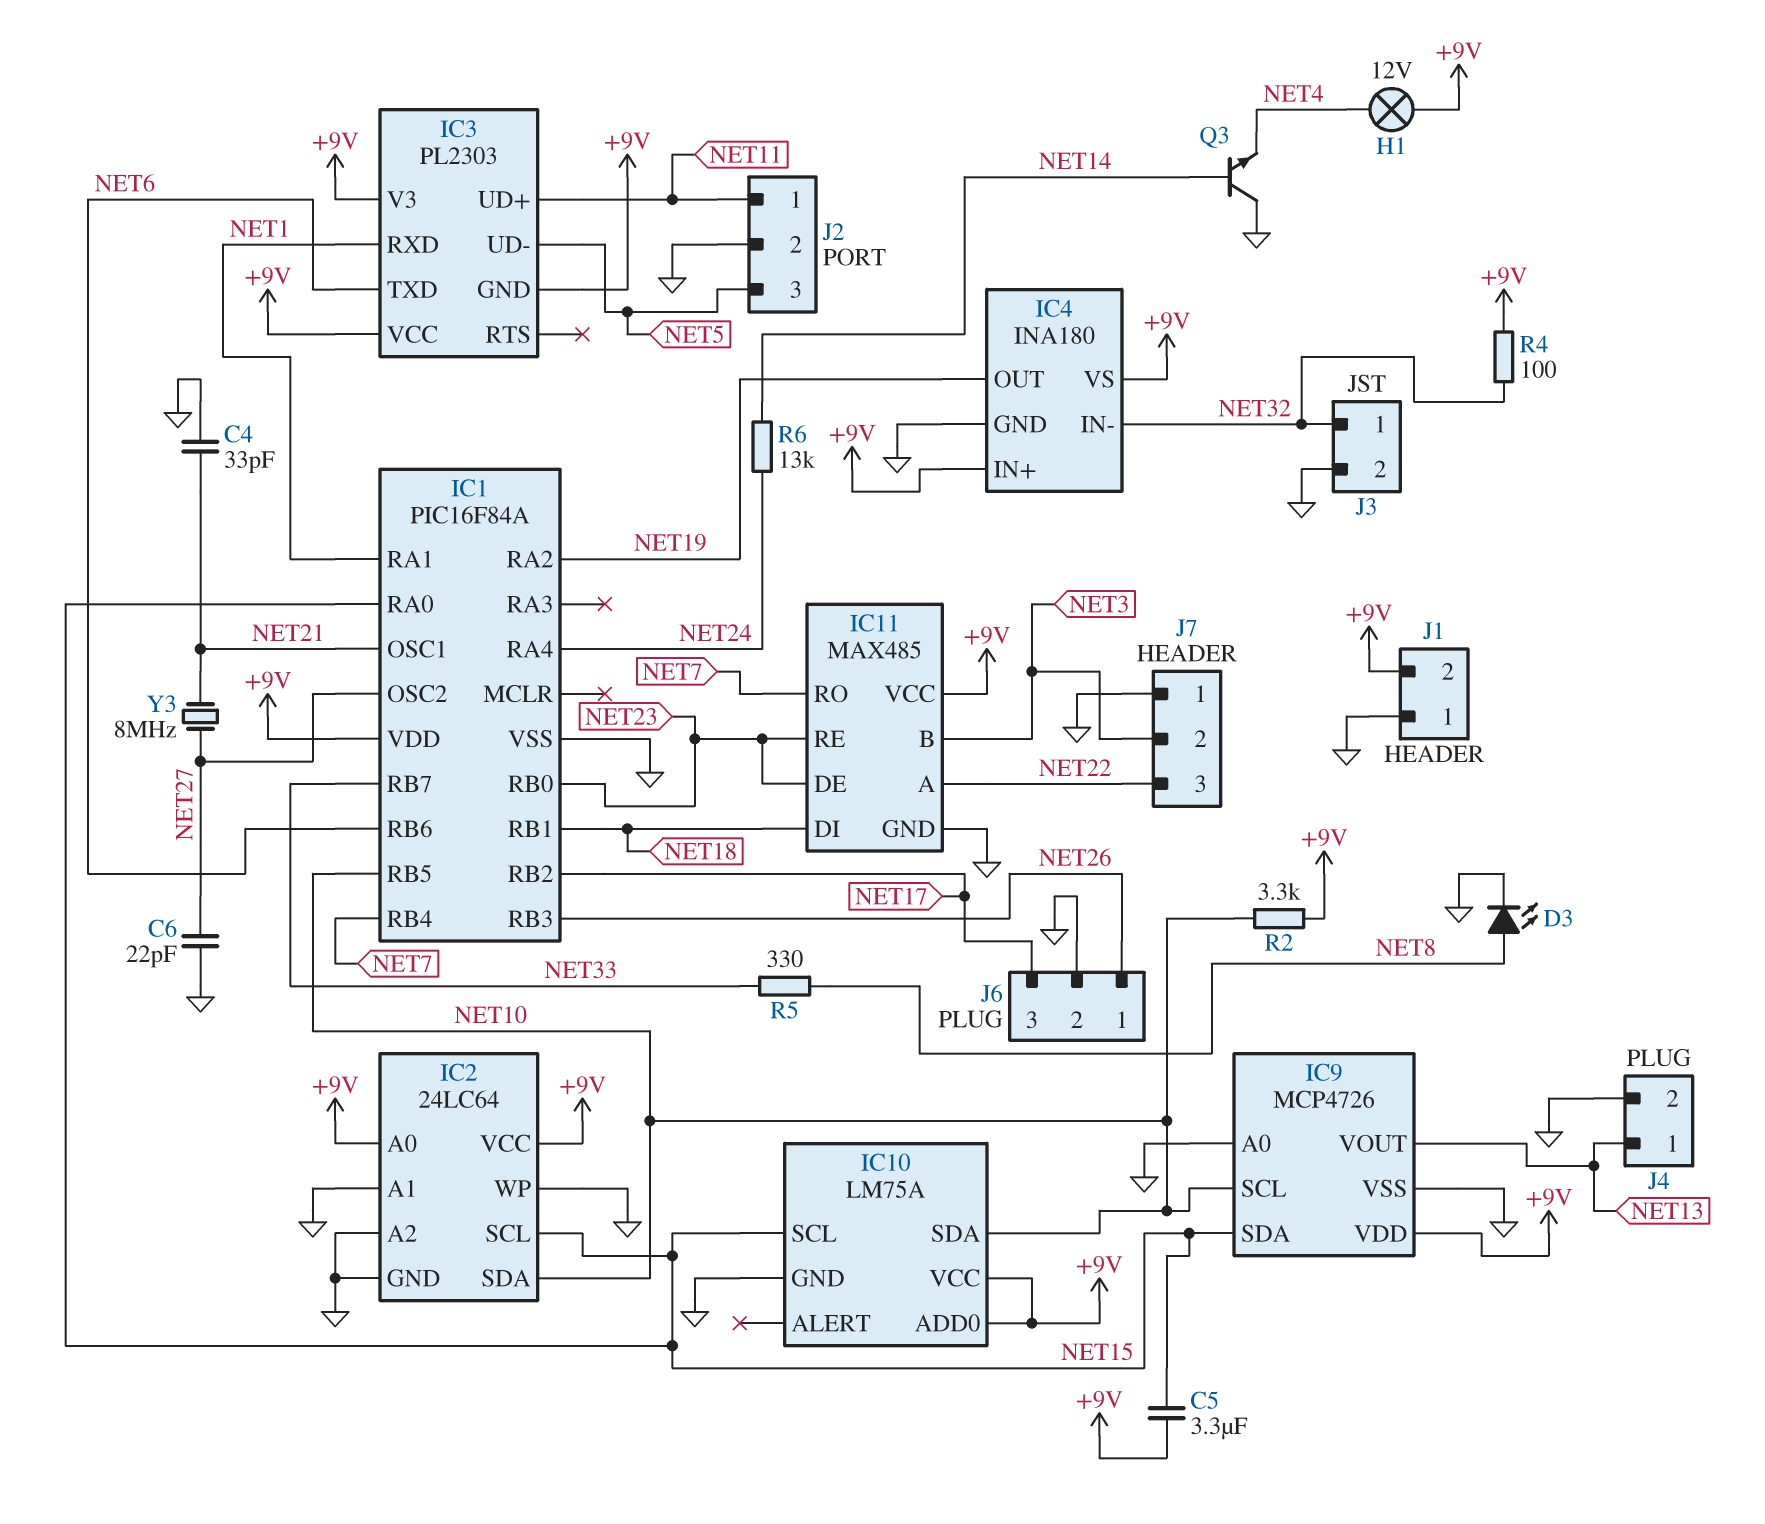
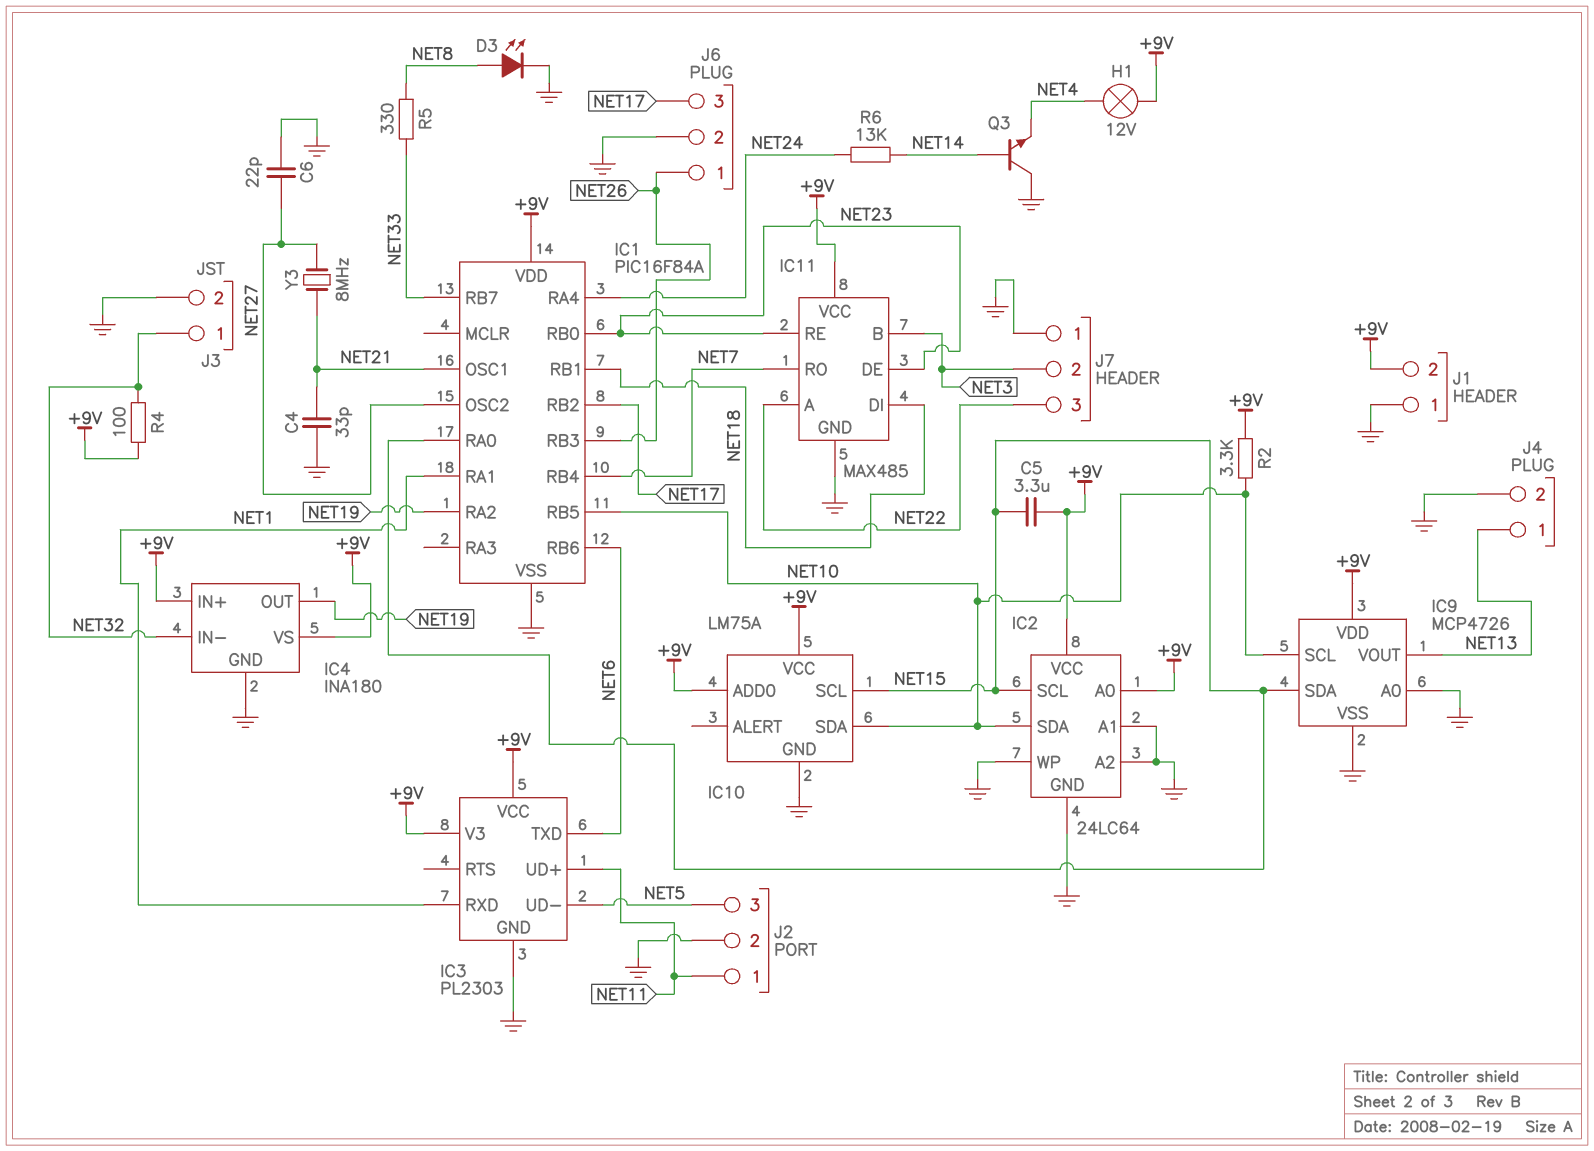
IC3 pin GND: +9V -> GND

